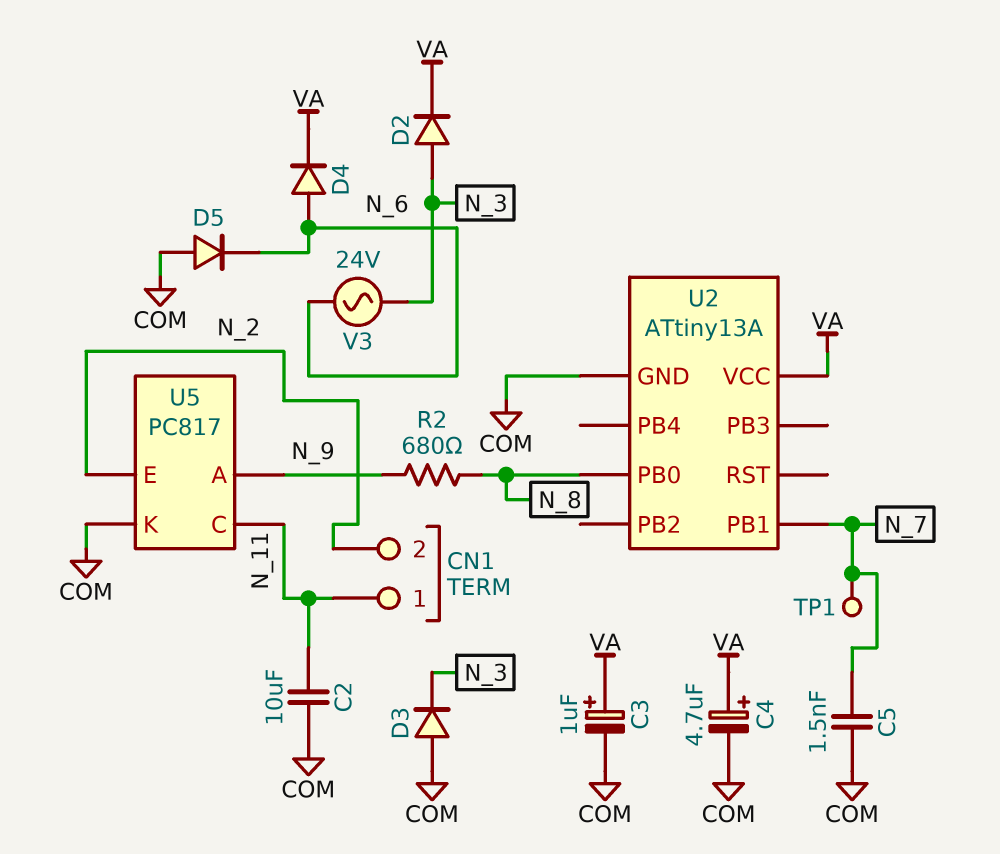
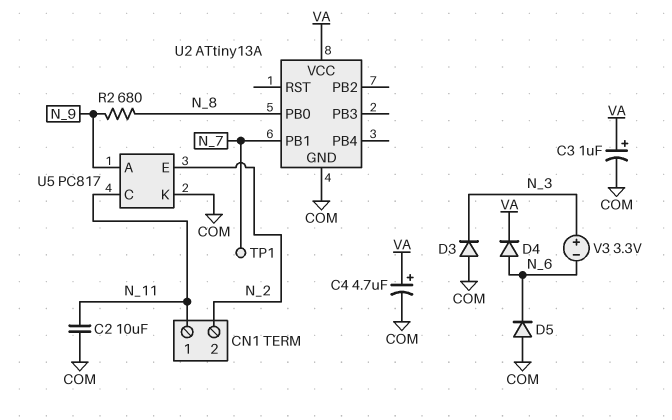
C5: 1.5nF (COM, N_7) -> none
D2: diode (A N_3, K VA) -> none
V3: AC 24V (N_3, N_6) -> 3.3V (plus N_3, minus N_6)

